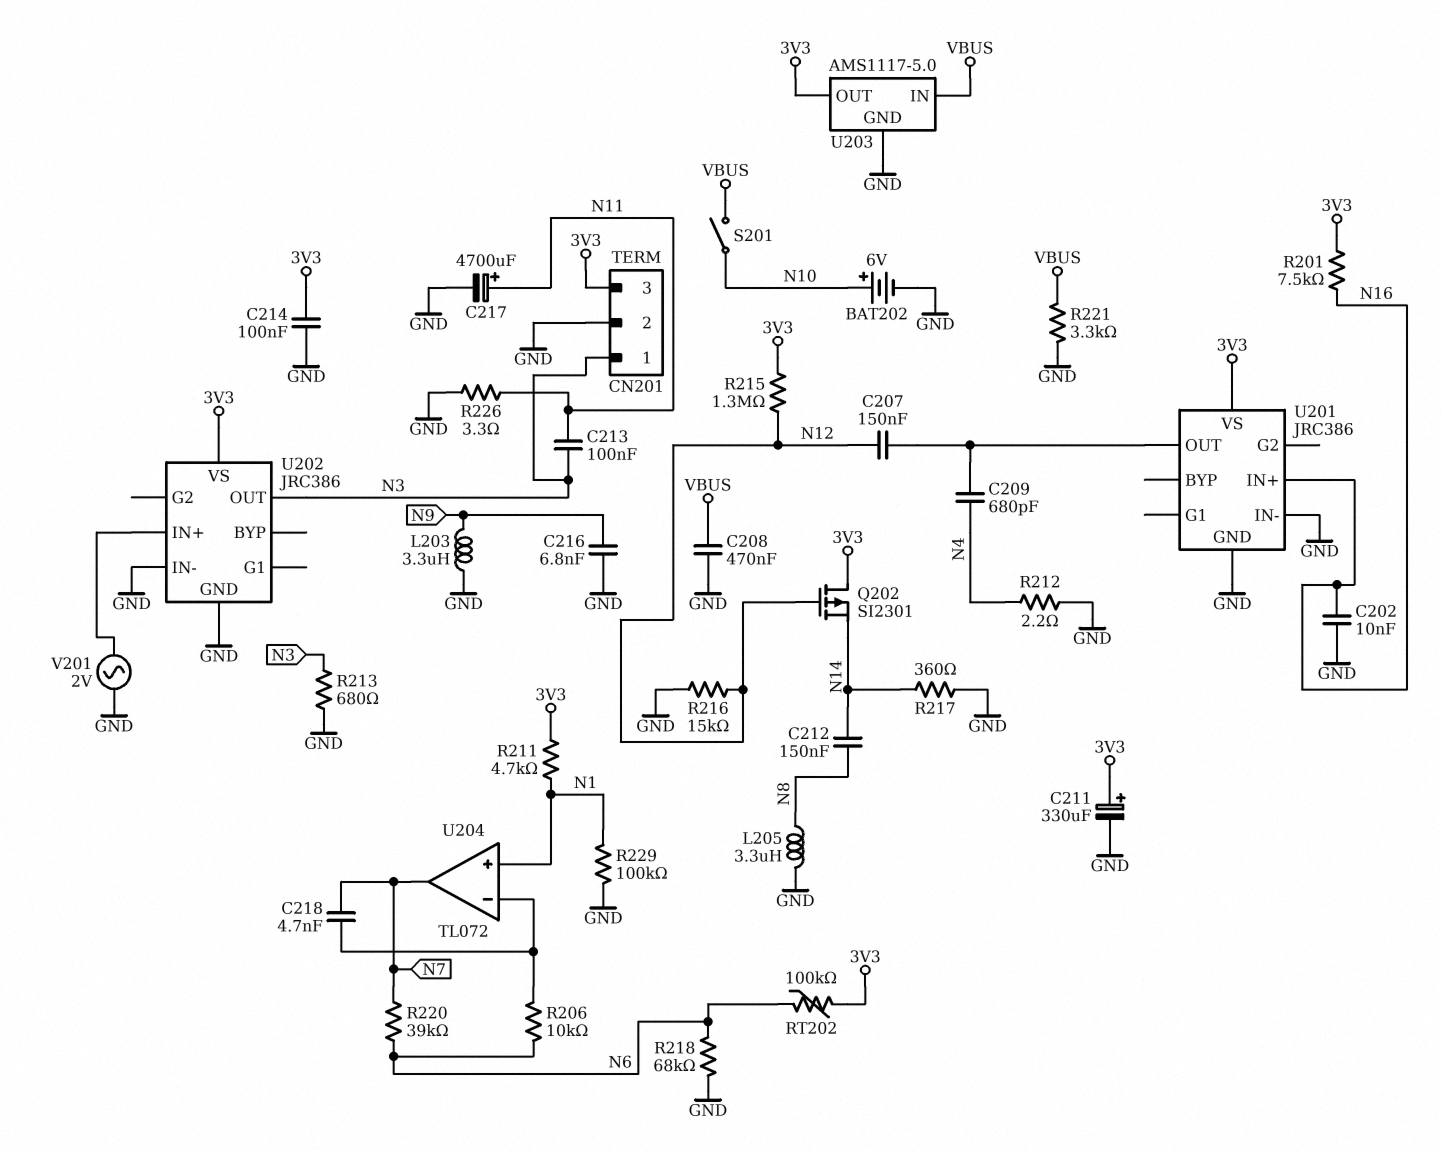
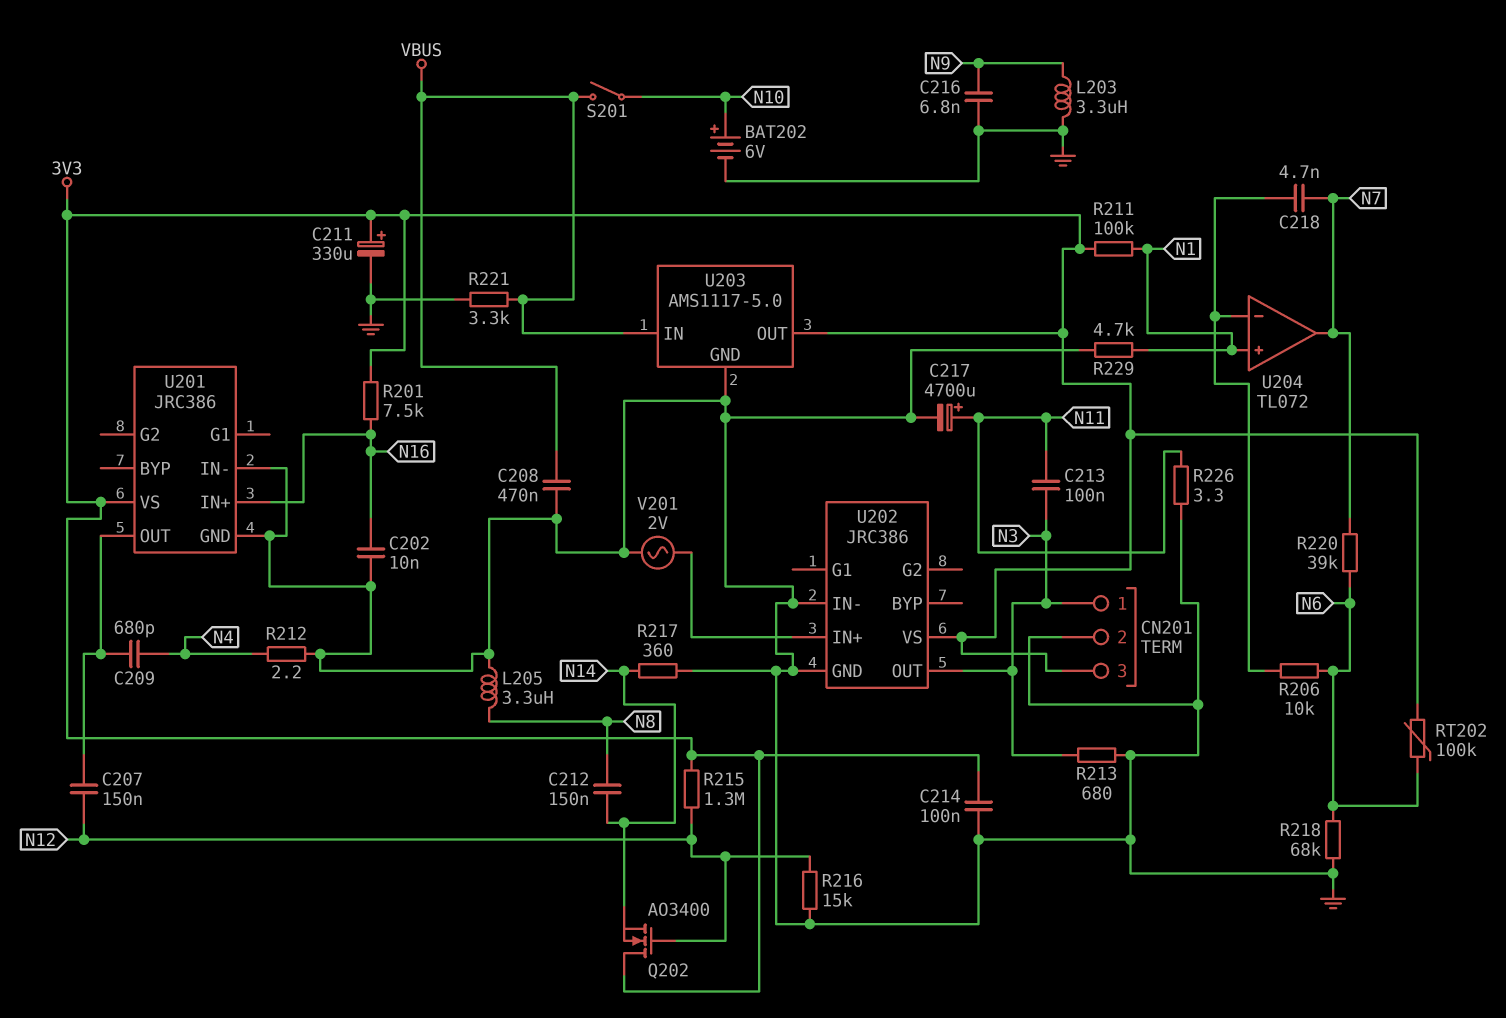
Q202: PMOS SI2301 (G N12, D 3V3, S N14) -> NMOS AO3400 (G N12, D 3V3, S N14)
R211: 4.7k (3V3, N1) -> 100k (3V3, N1)
R229: 100k (GND, N1) -> 4.7k (GND, N1)

